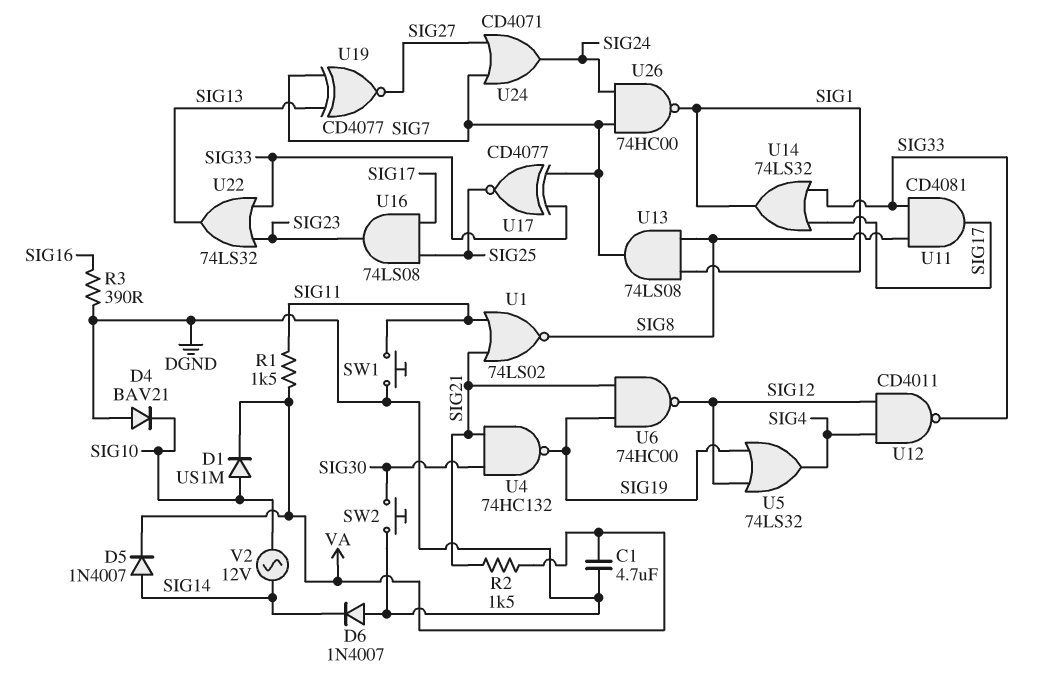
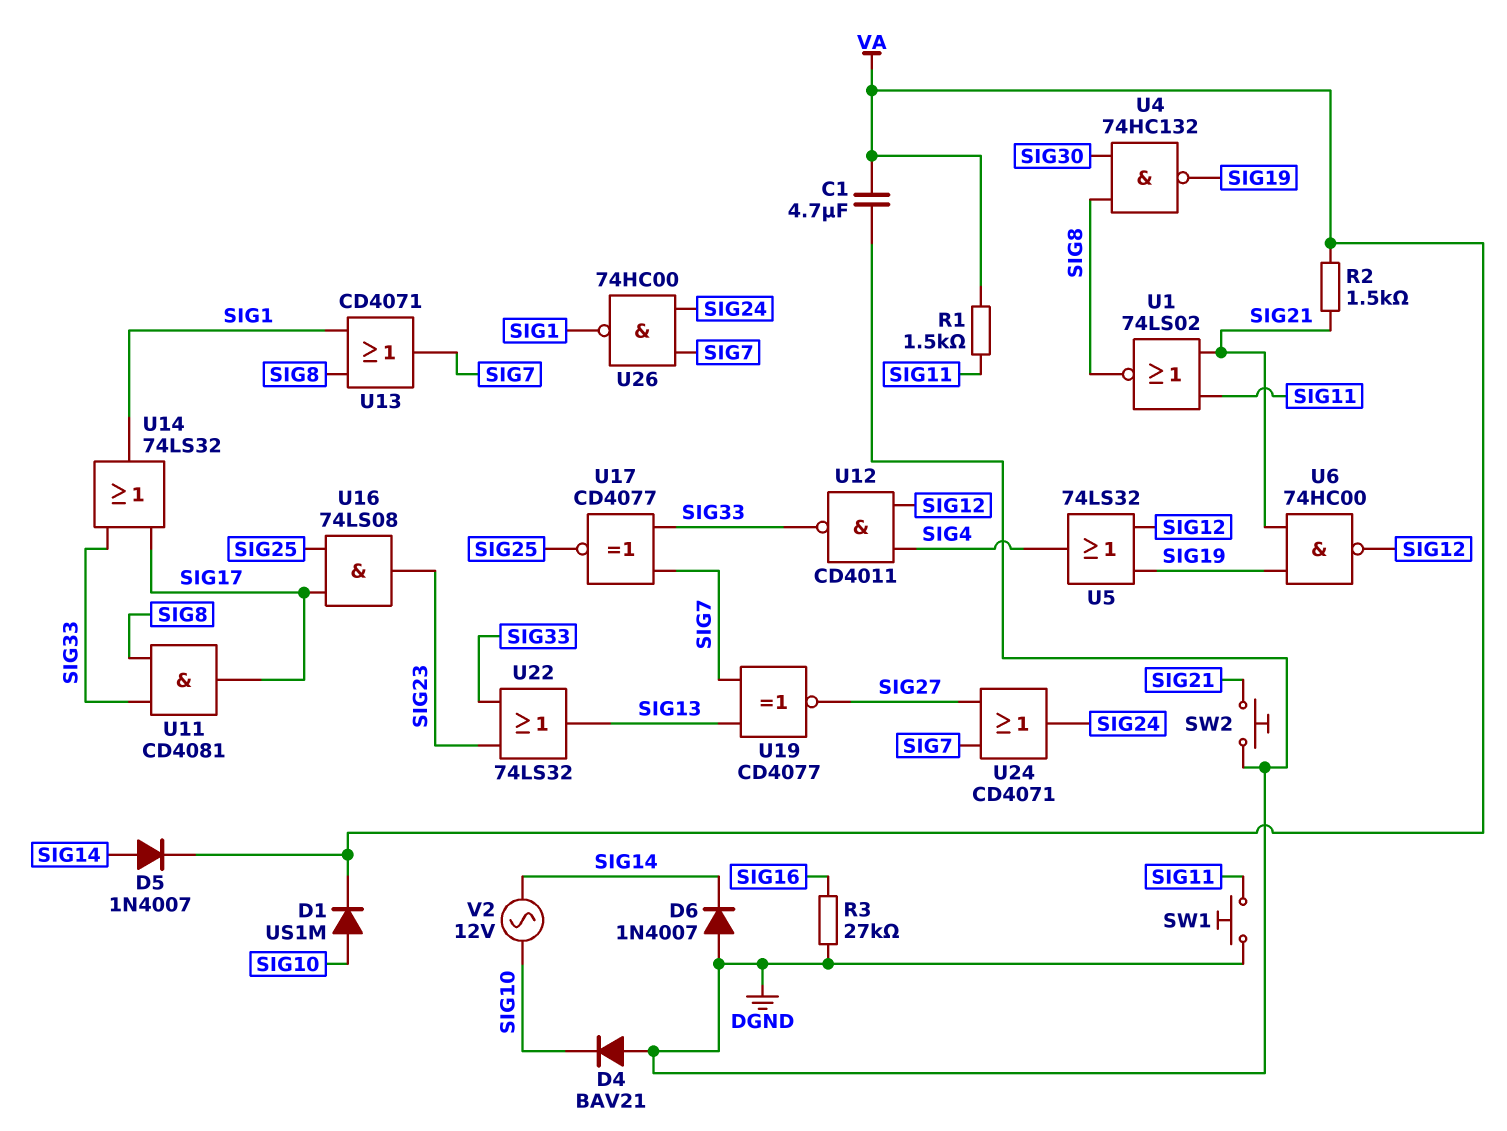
R3: 390 (DGND, SIG16) -> 27k (DGND, SIG16)
SW2: button (DGND, SIG30) -> button (DGND, SIG21)
U4: NAND 74HC132 (in SIG21, in SIG30, out SIG19) -> NAND 74HC132 (in SIG8, in SIG30, out SIG19)
U13: AND 74LS08 (in SIG1, in SIG8, out SIG7) -> OR CD4071 (in SIG1, in SIG8, out SIG7)

